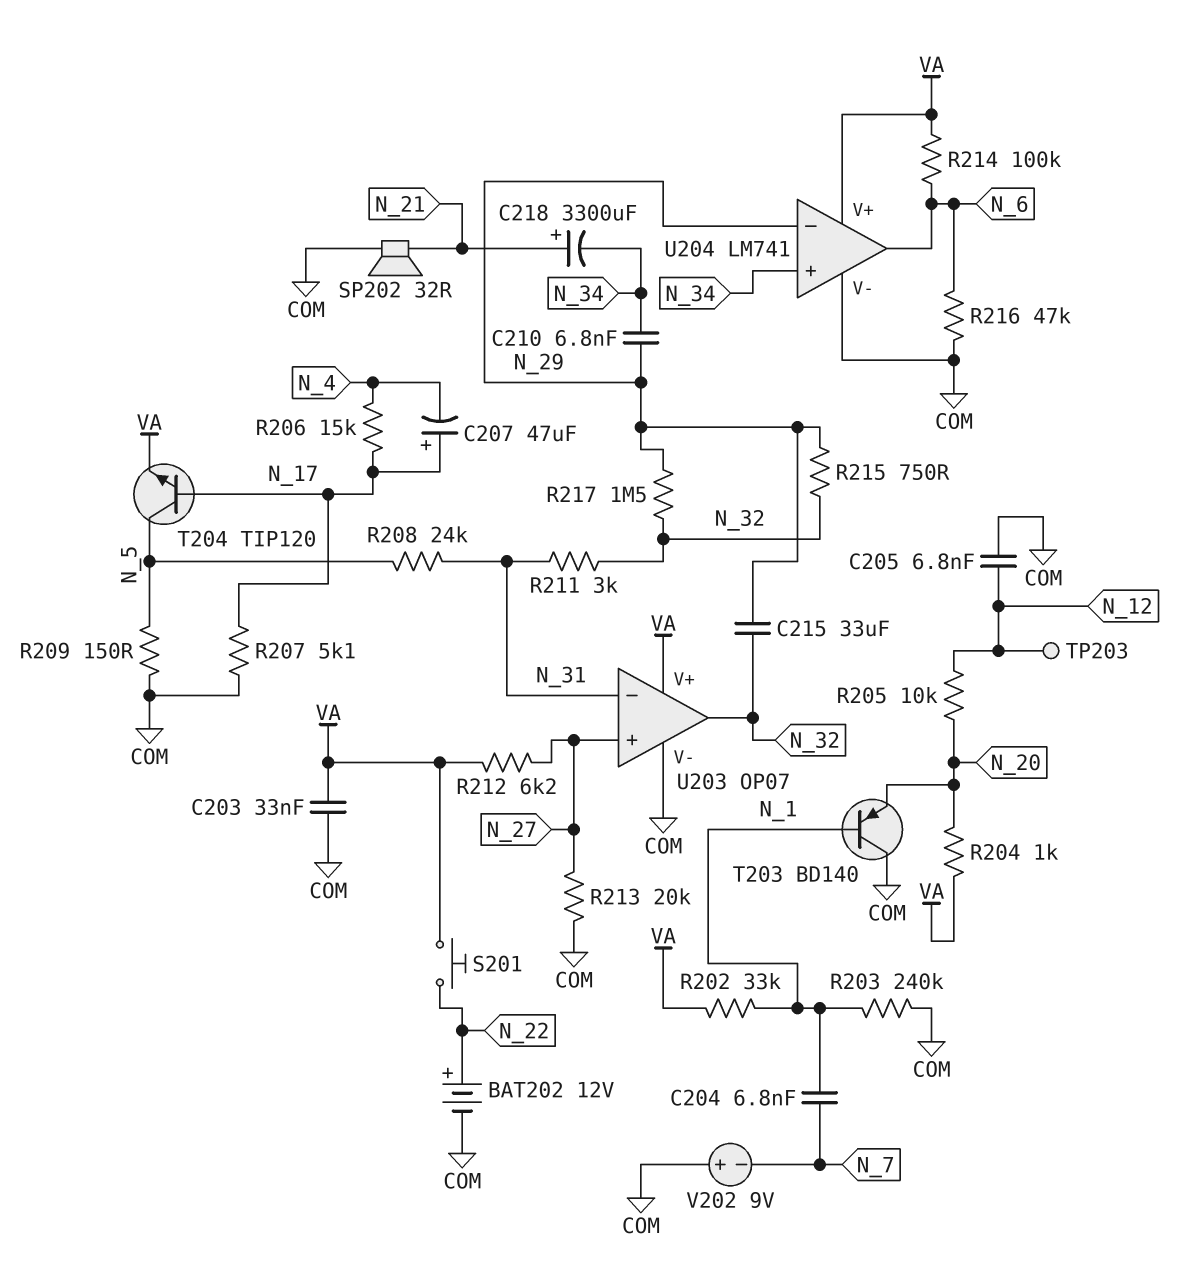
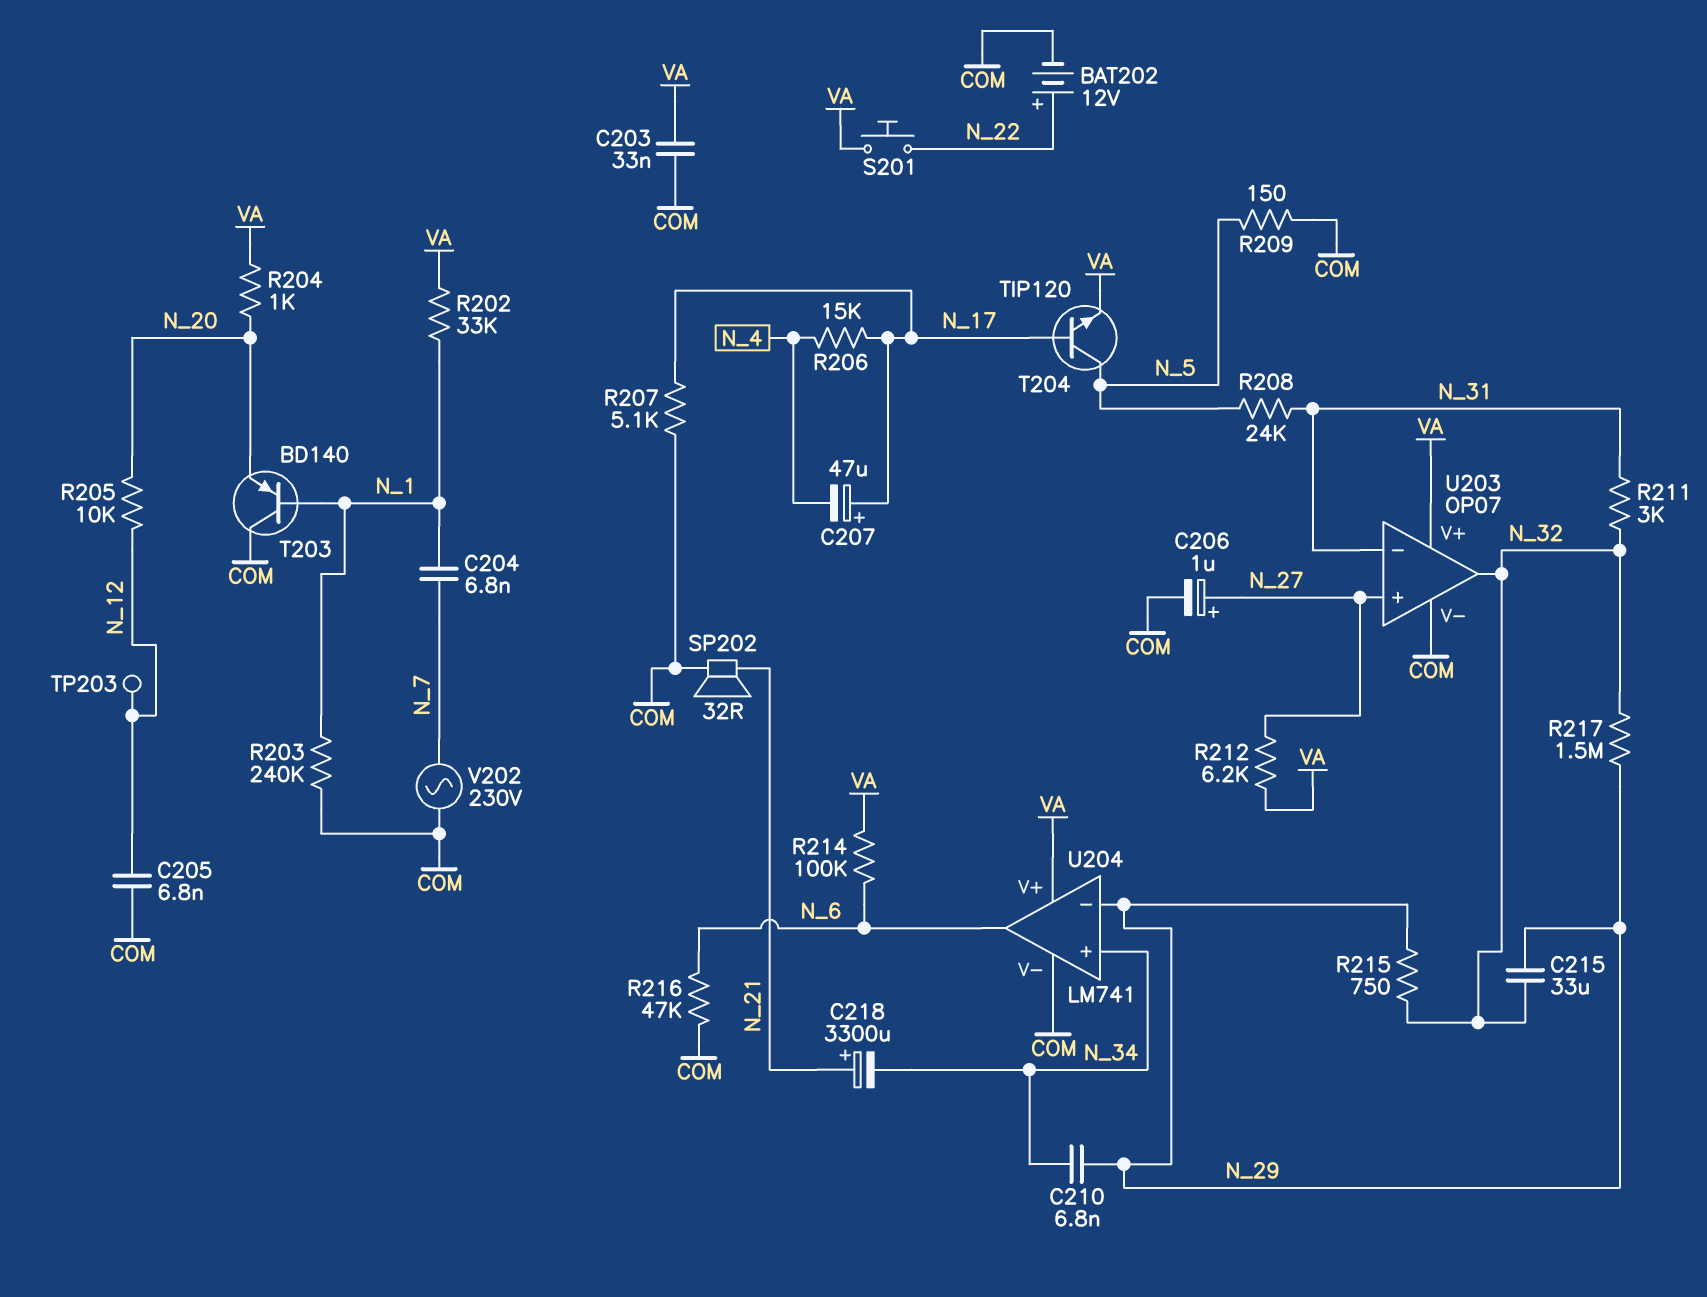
C206: none -> 1uF (plus N_27, minus COM)
R213: 20k (COM, N_27) -> none
V202: 9V (plus COM, minus N_7) -> AC 230V (COM, N_7)

